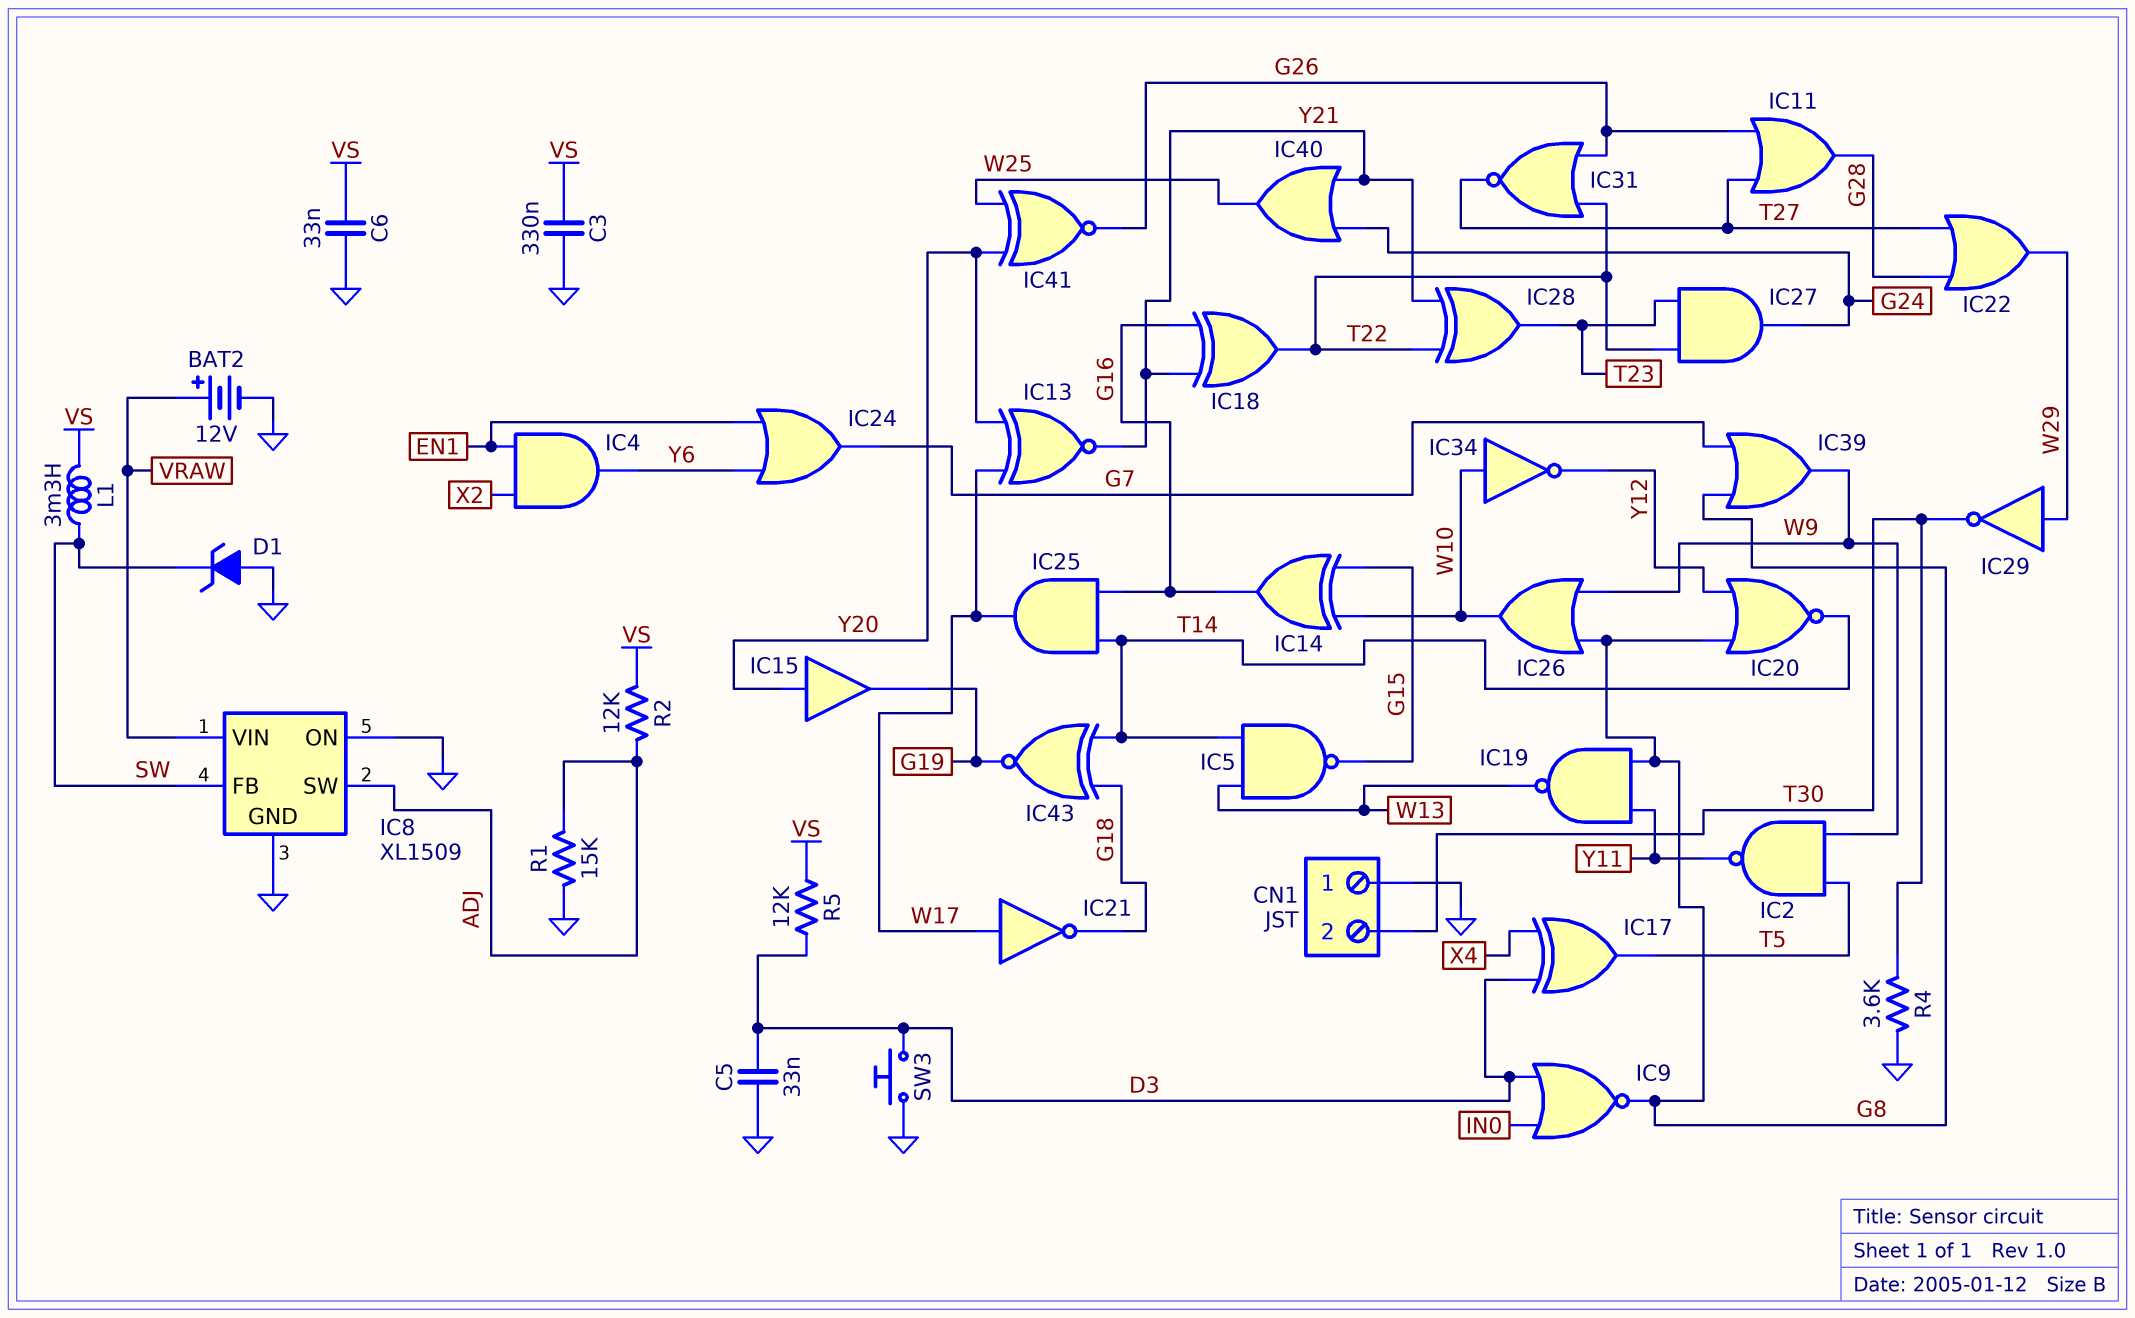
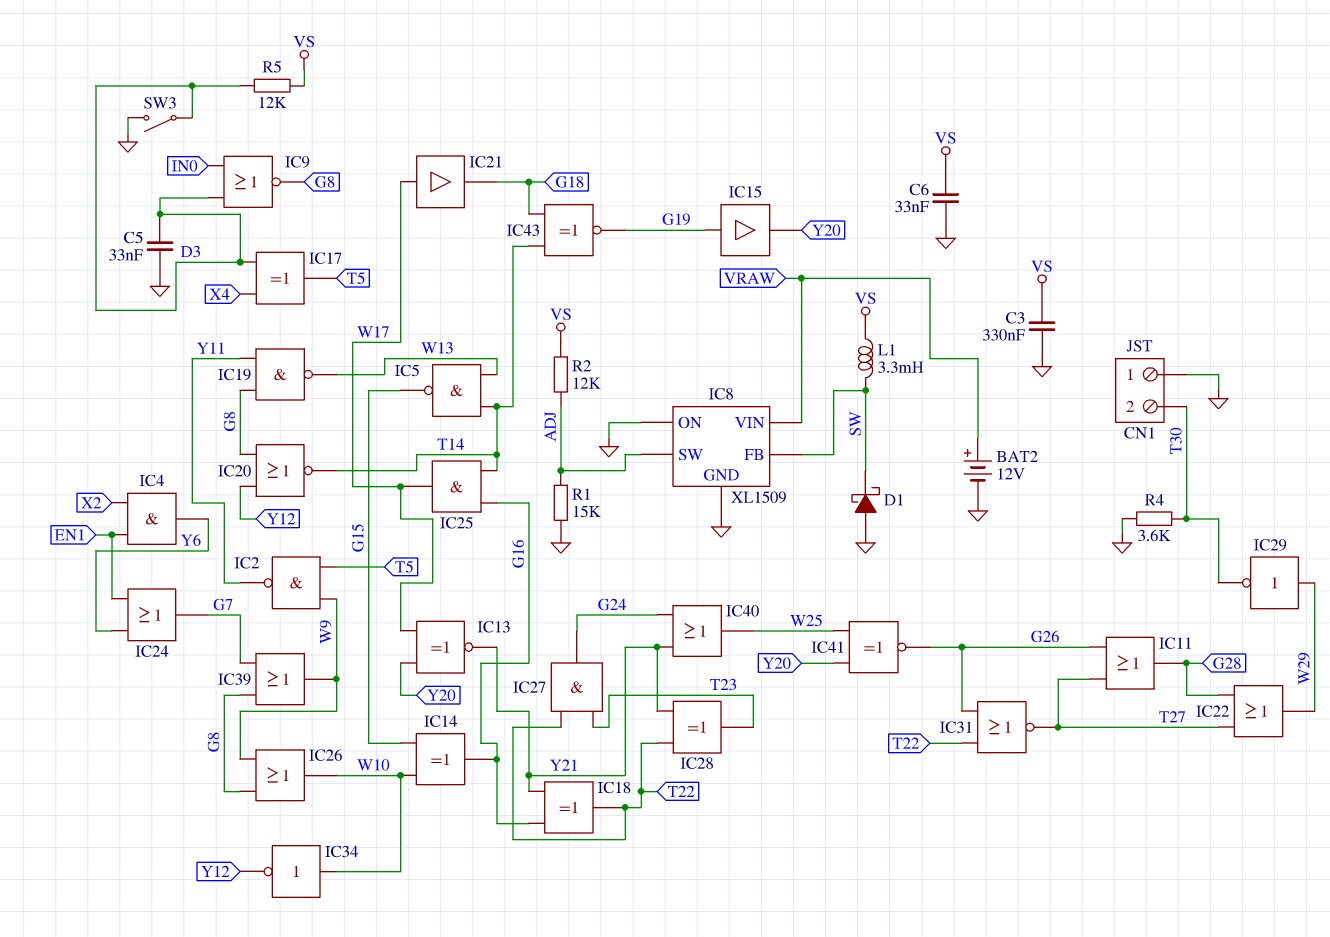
D1: zener (A GND, K SW) -> schottky (A GND, K SW)
IC15: buffer (in Y20, out G19) -> buffer (in G19, out Y20)
IC21: NOT (in W17, out G18) -> buffer (in W17, out G18)
SW3: button (D3, GND) -> switch (D3, GND)

